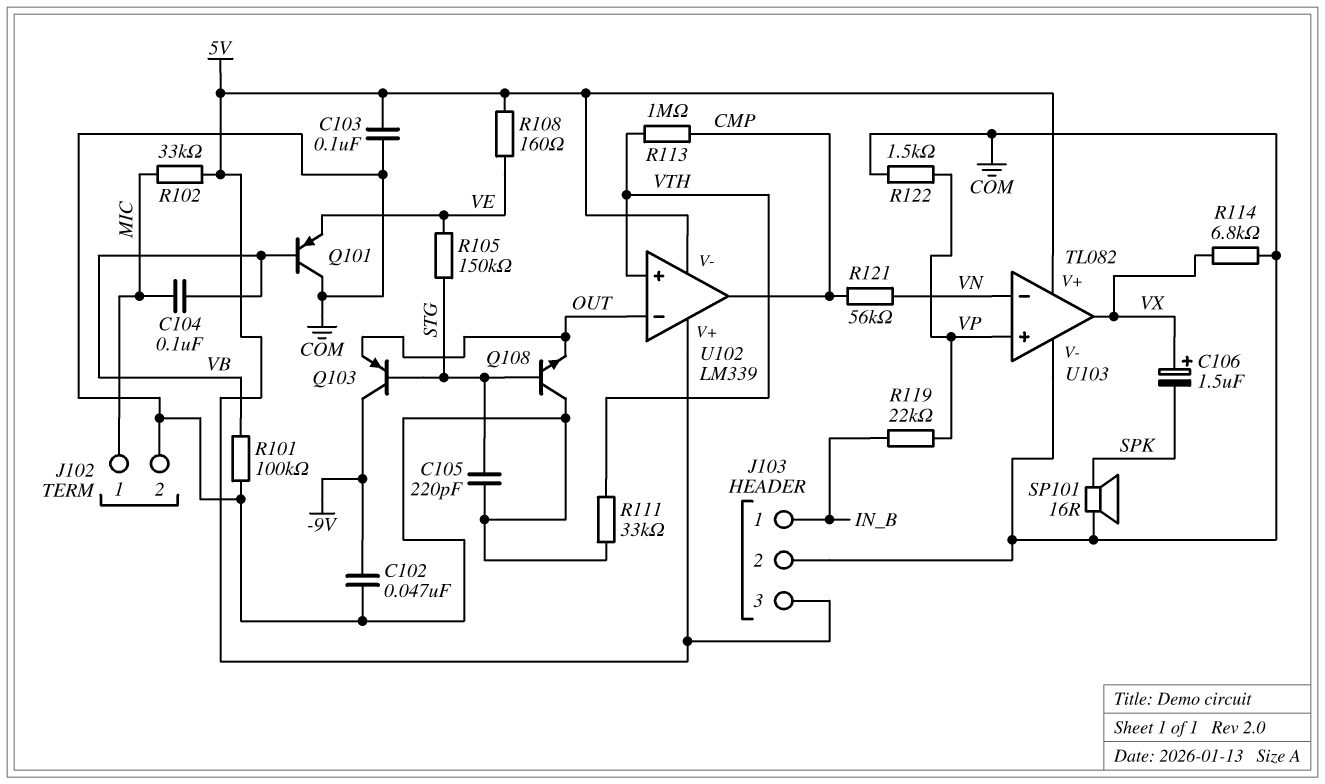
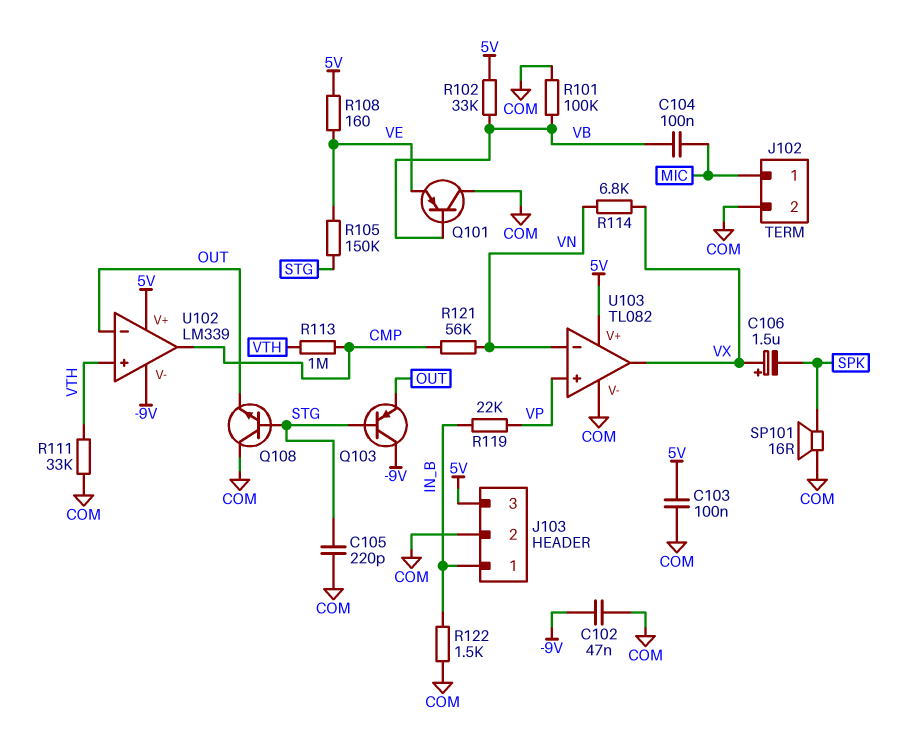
R102: 33k (5V, MIC) -> 33k (5V, VB)
R114: 6.8k (COM, VX) -> 6.8k (VN, VX)
R122: 1.5k (COM, VP) -> 1.5k (COM, IN_B)
U102 pin V-: 5V -> -9V

